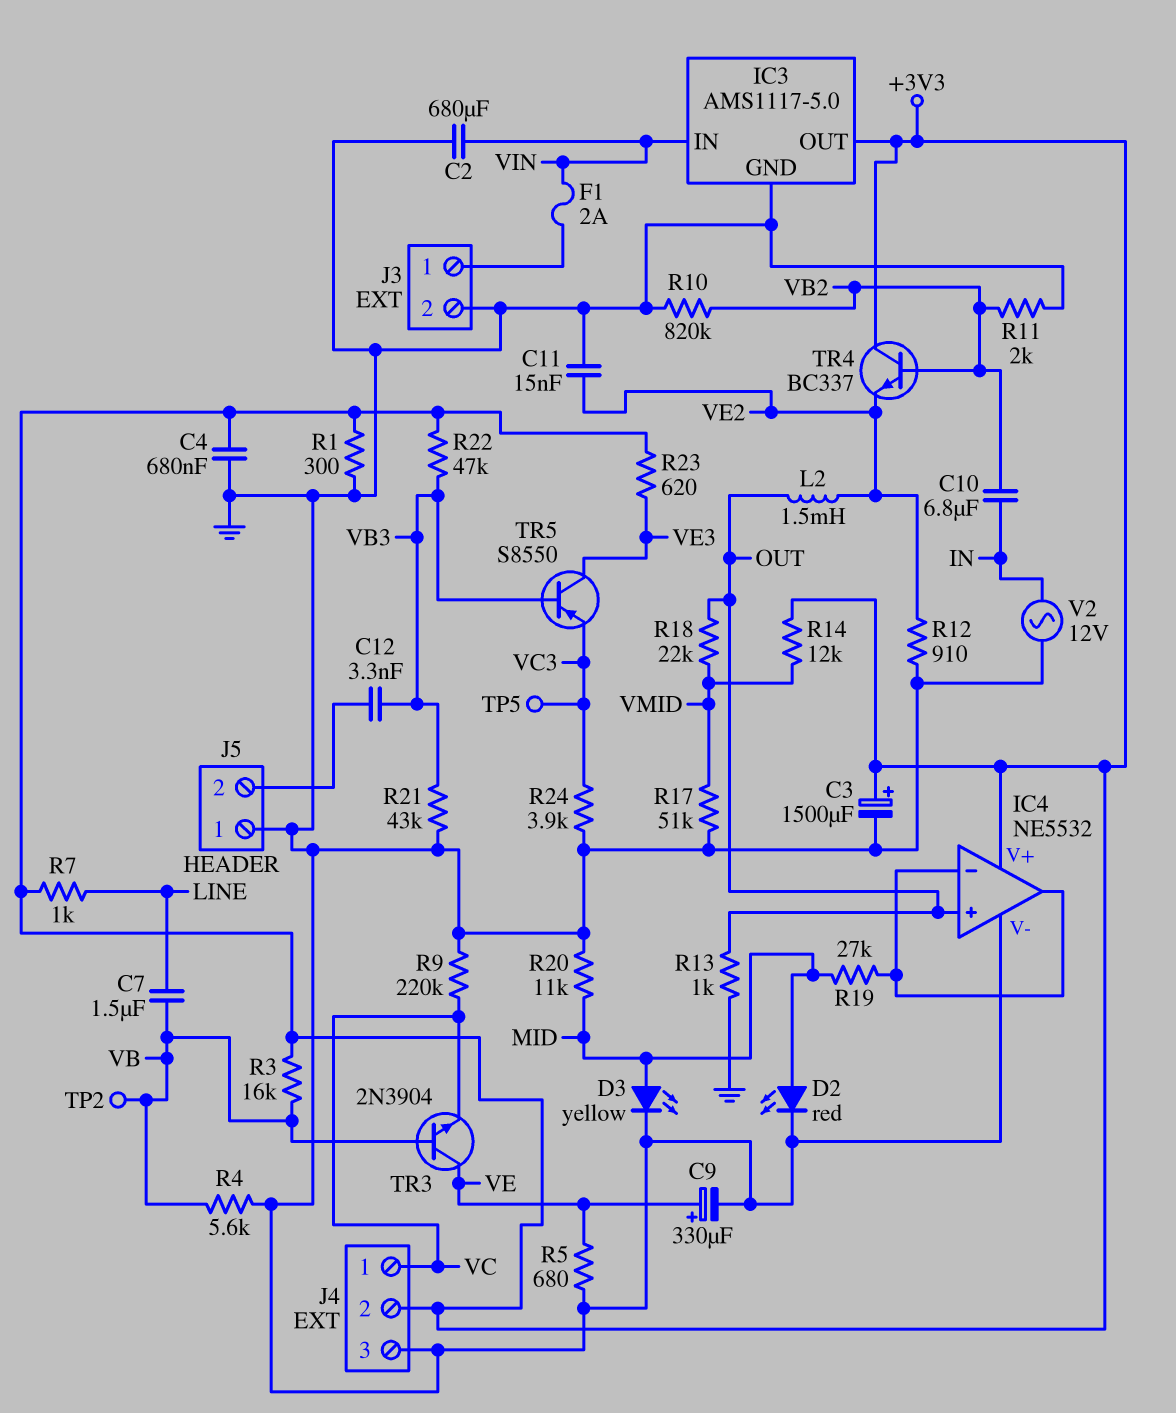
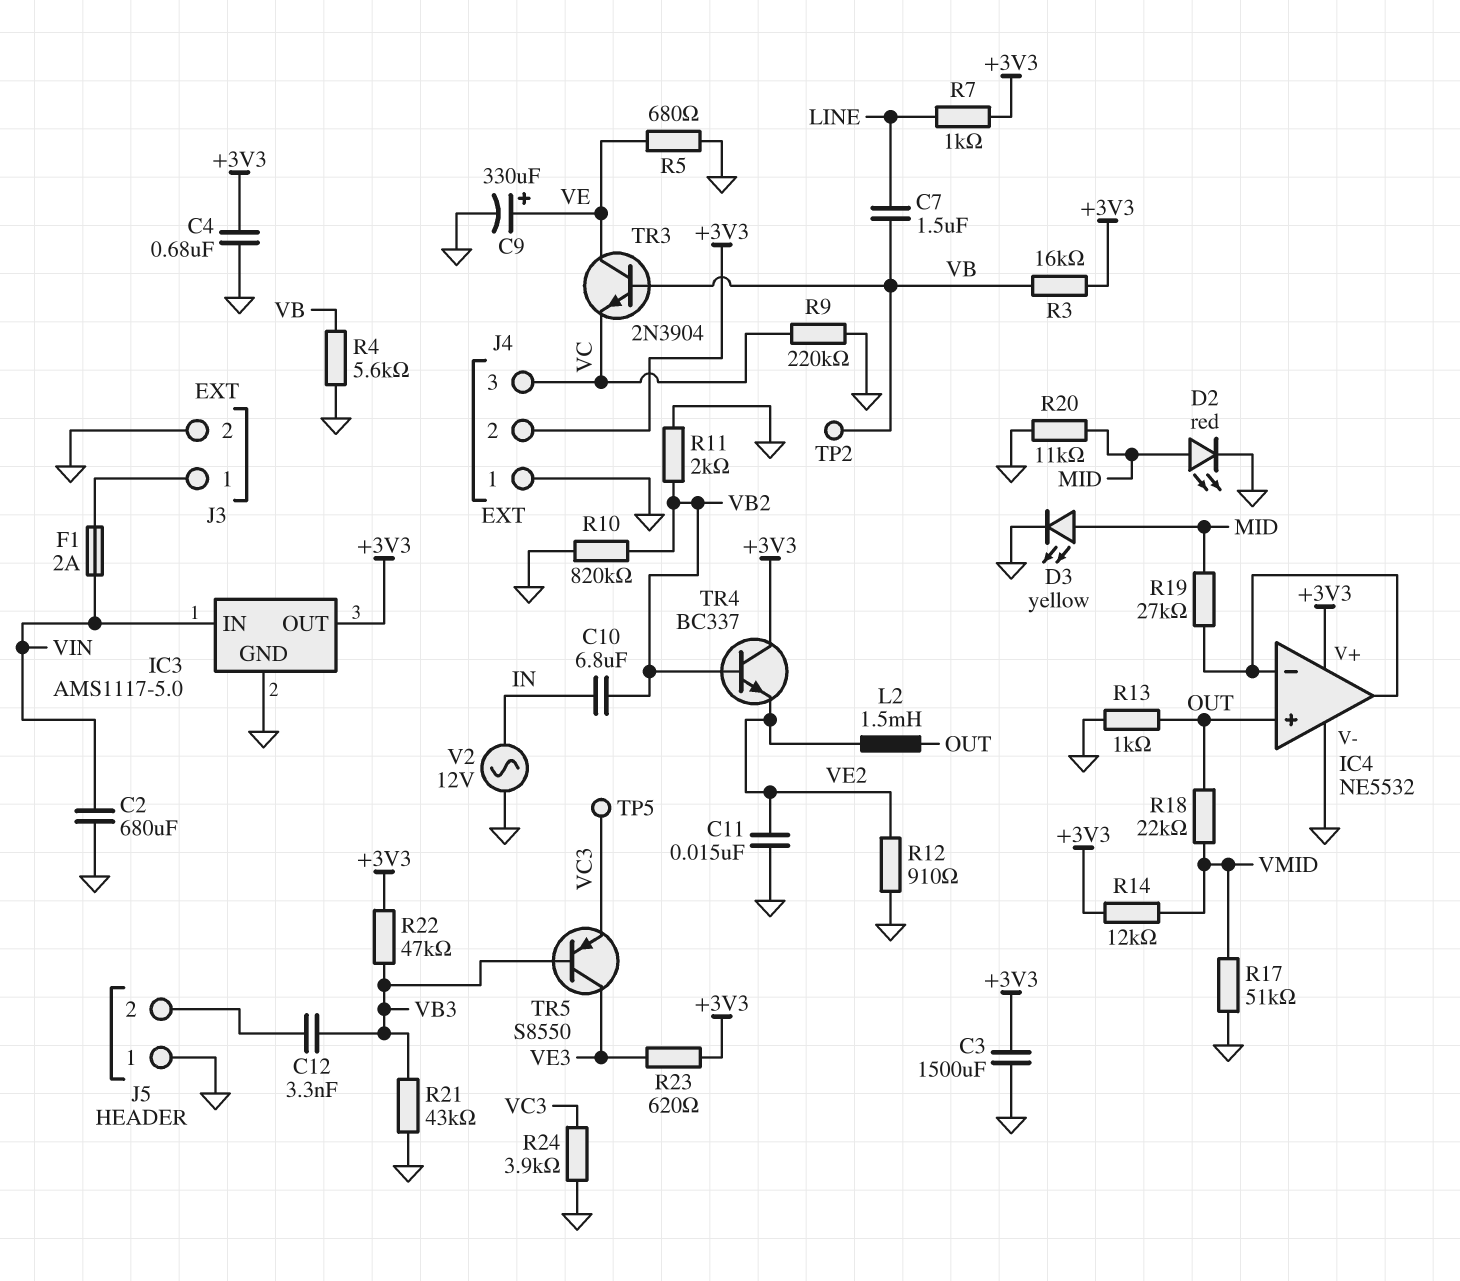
C3: 1500uF (plus +3V3, minus GND) -> 1500uF (+3V3, GND)
J4 pin 1: VC -> GND
J4 pin 3: GND -> VC
R1: 300 (+3V3, GND) -> none

